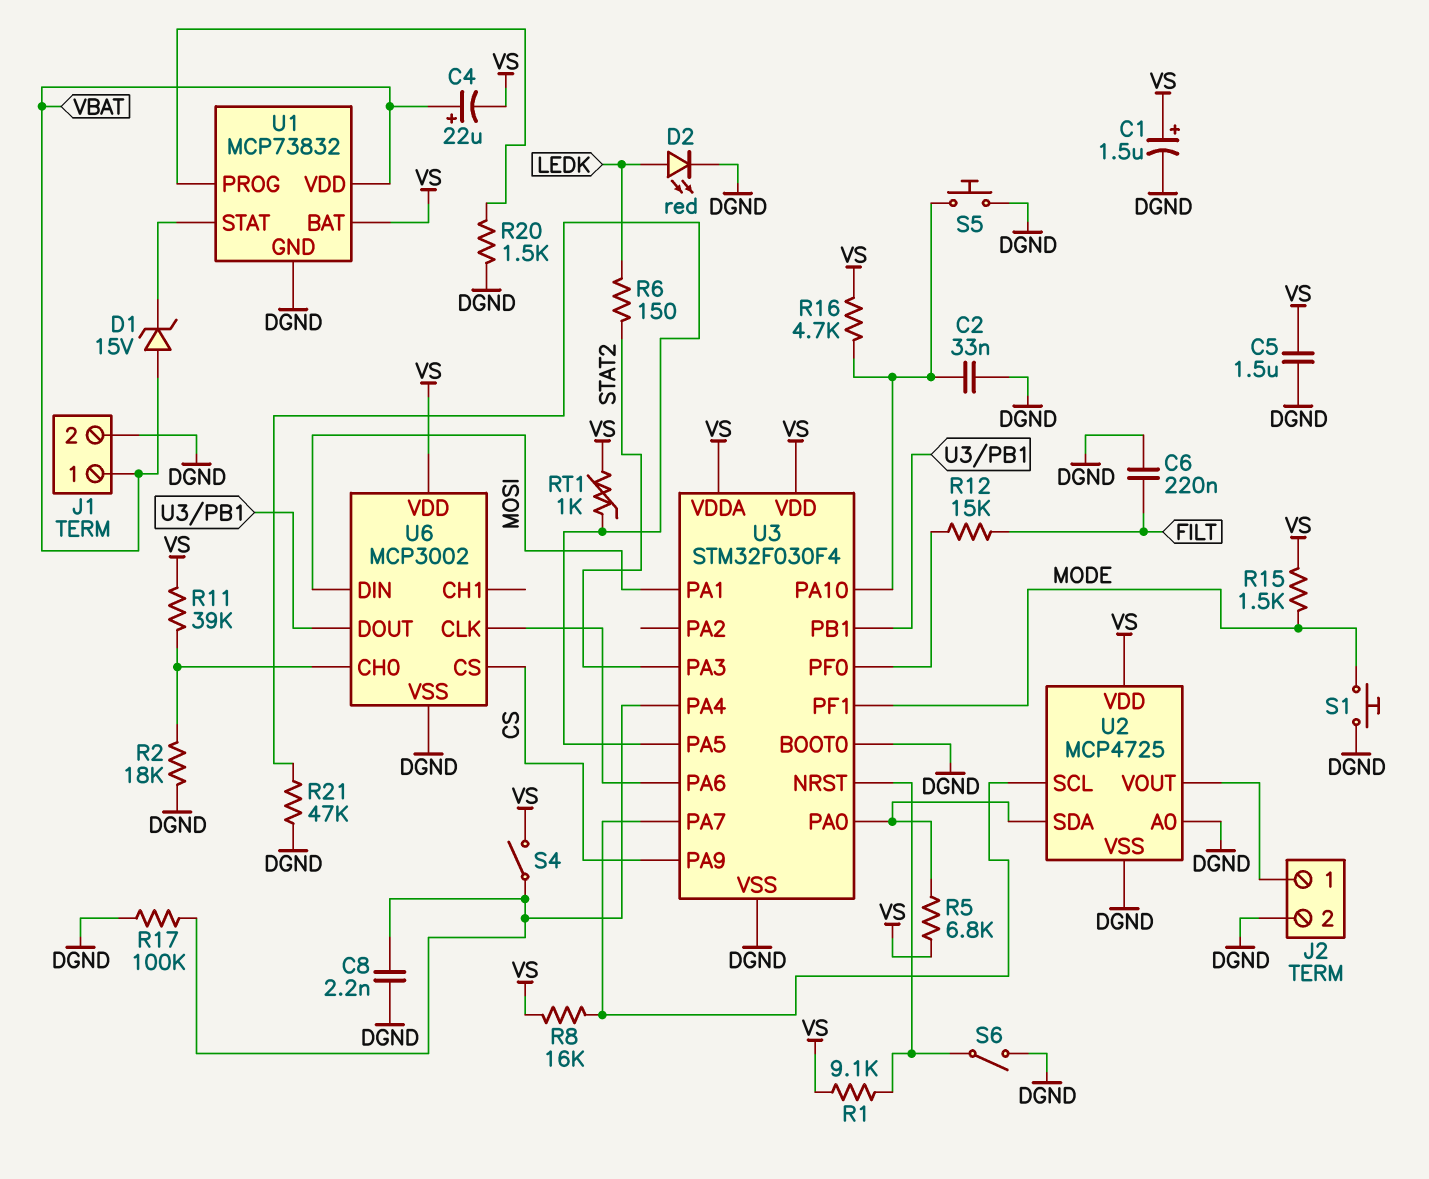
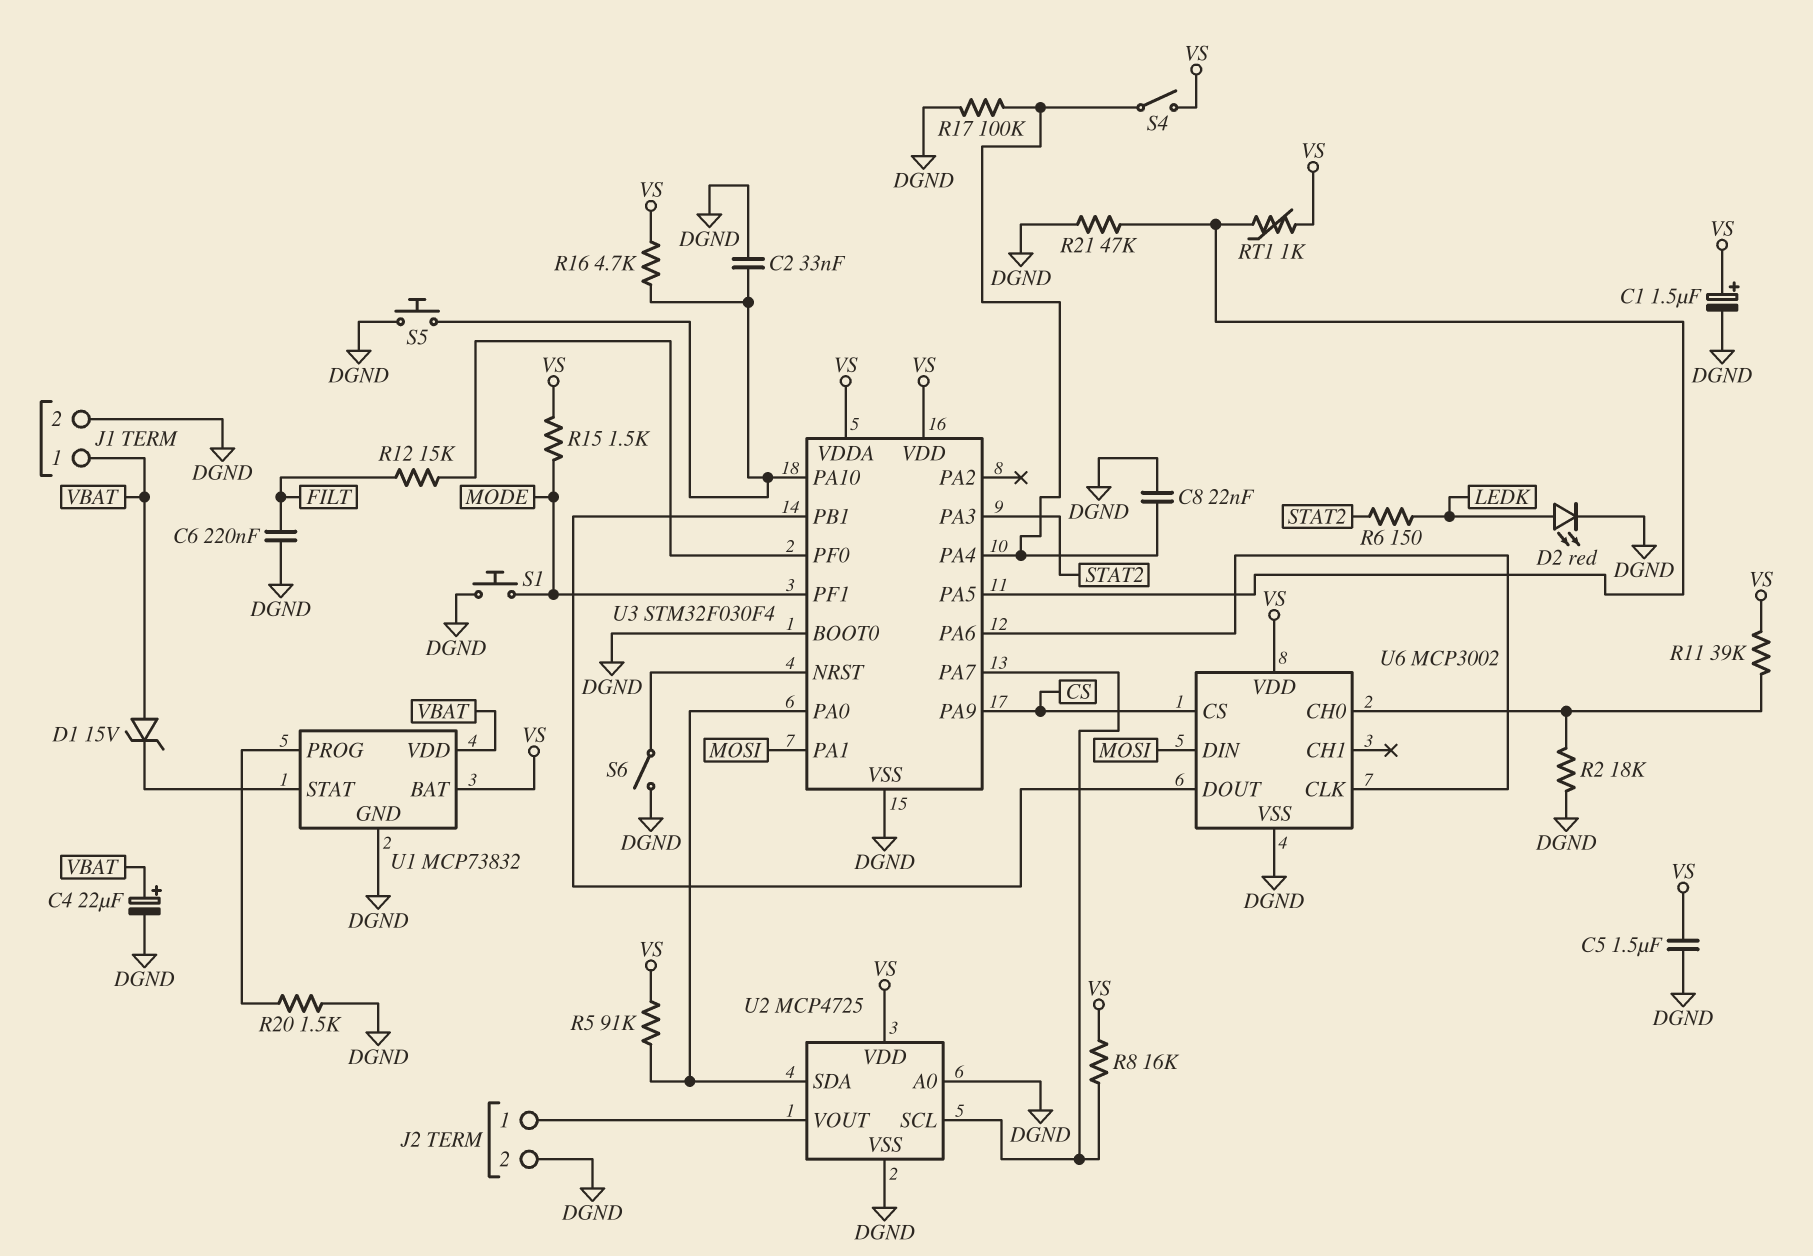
C4: 22uF (plus VBAT, minus VS) -> 22uF (plus VBAT, minus DGND)
C8: 2.2nF (DGND, U3/PA4) -> 22nF (DGND, U3/PA4)
R1: 9.1k (U3/NRST, VS) -> none
R5: 6.8k (U2/SDA, VS) -> 91k (U2/SDA, VS)

